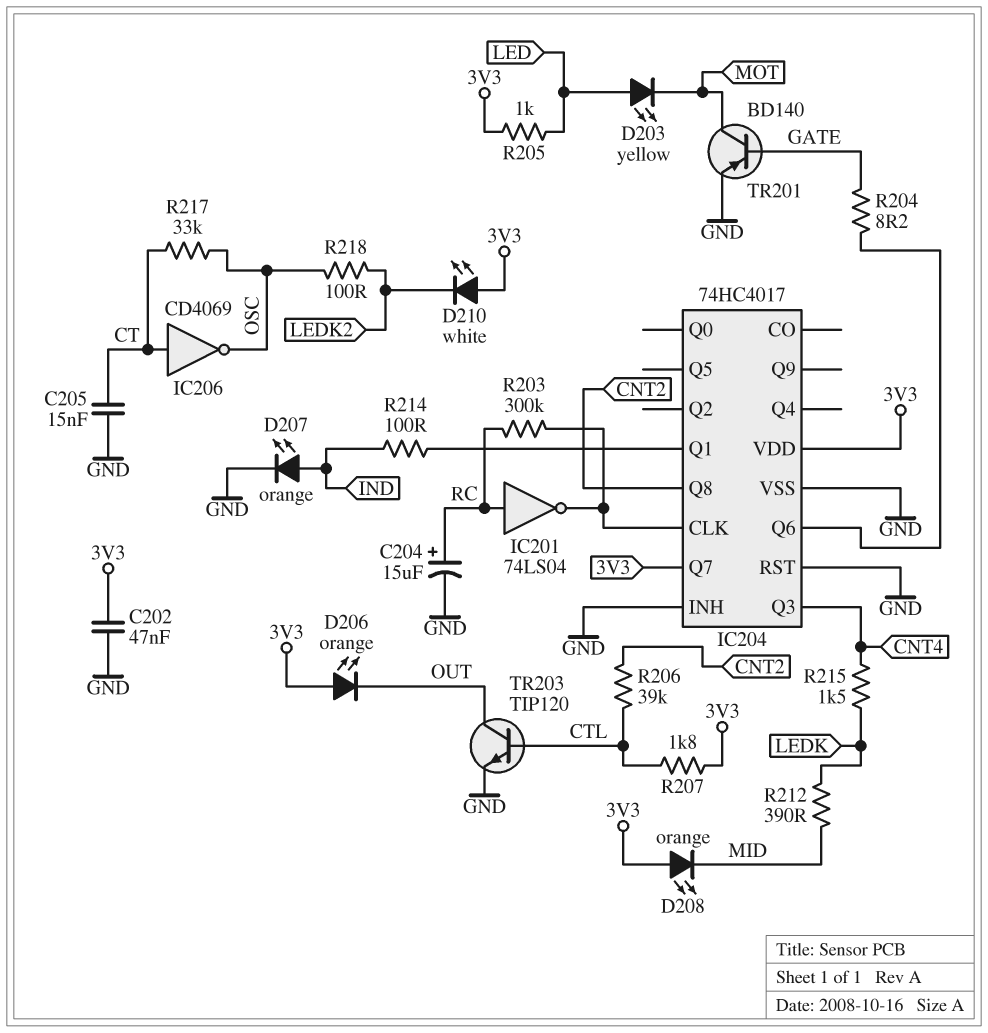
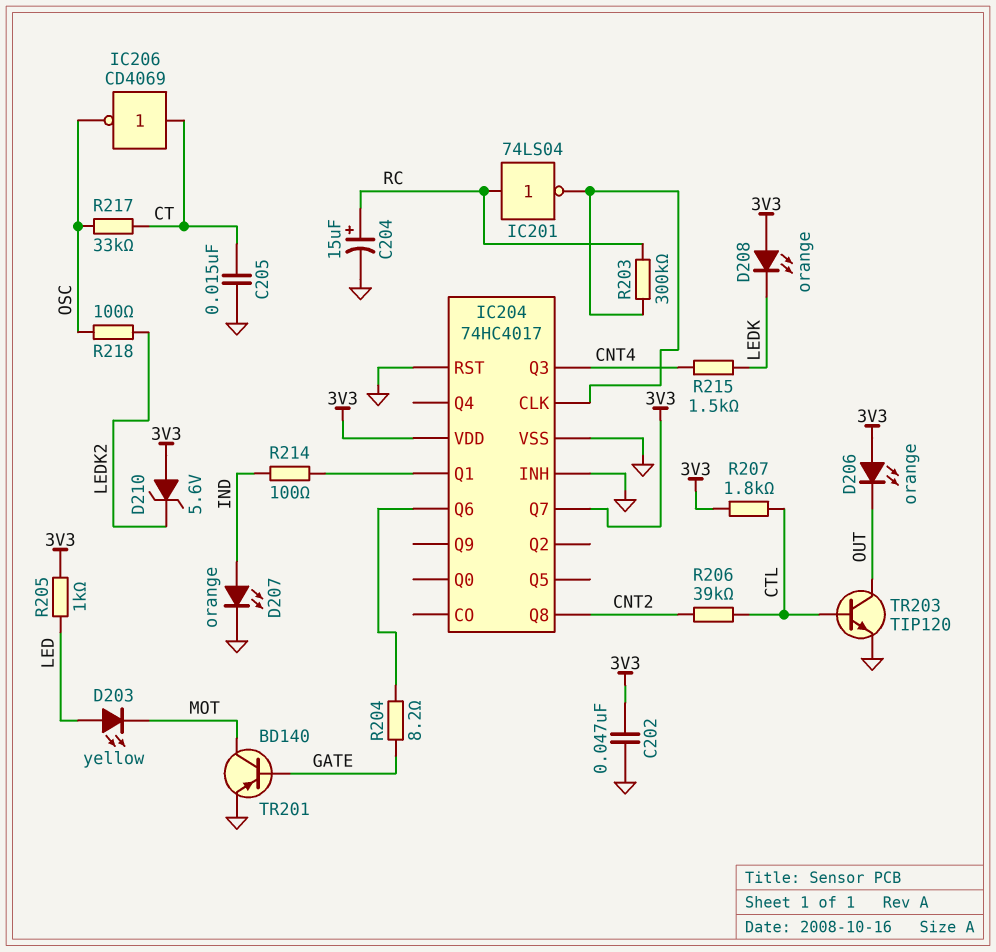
D208: LED orange (A 3V3, K MID) -> LED orange (A 3V3, K LEDK)
D210: LED white (A 3V3, K LEDK2) -> zener 5.6V (A 3V3, K LEDK2)
R212: 390 (LEDK, MID) -> none

